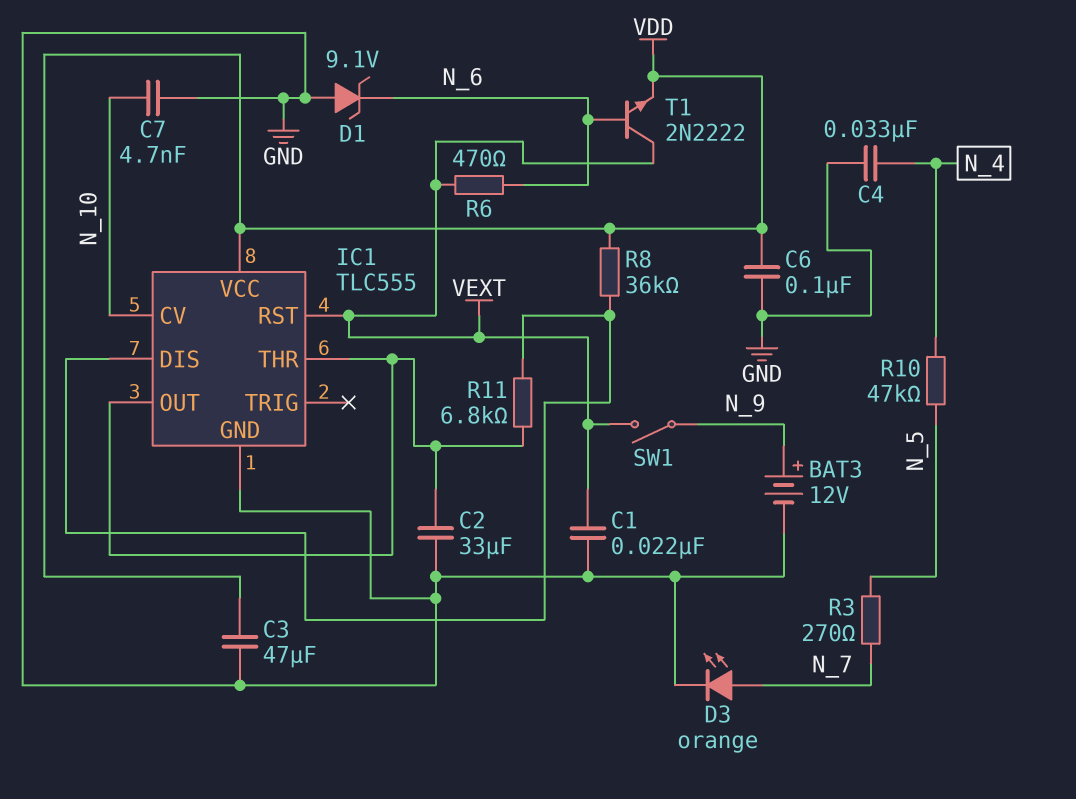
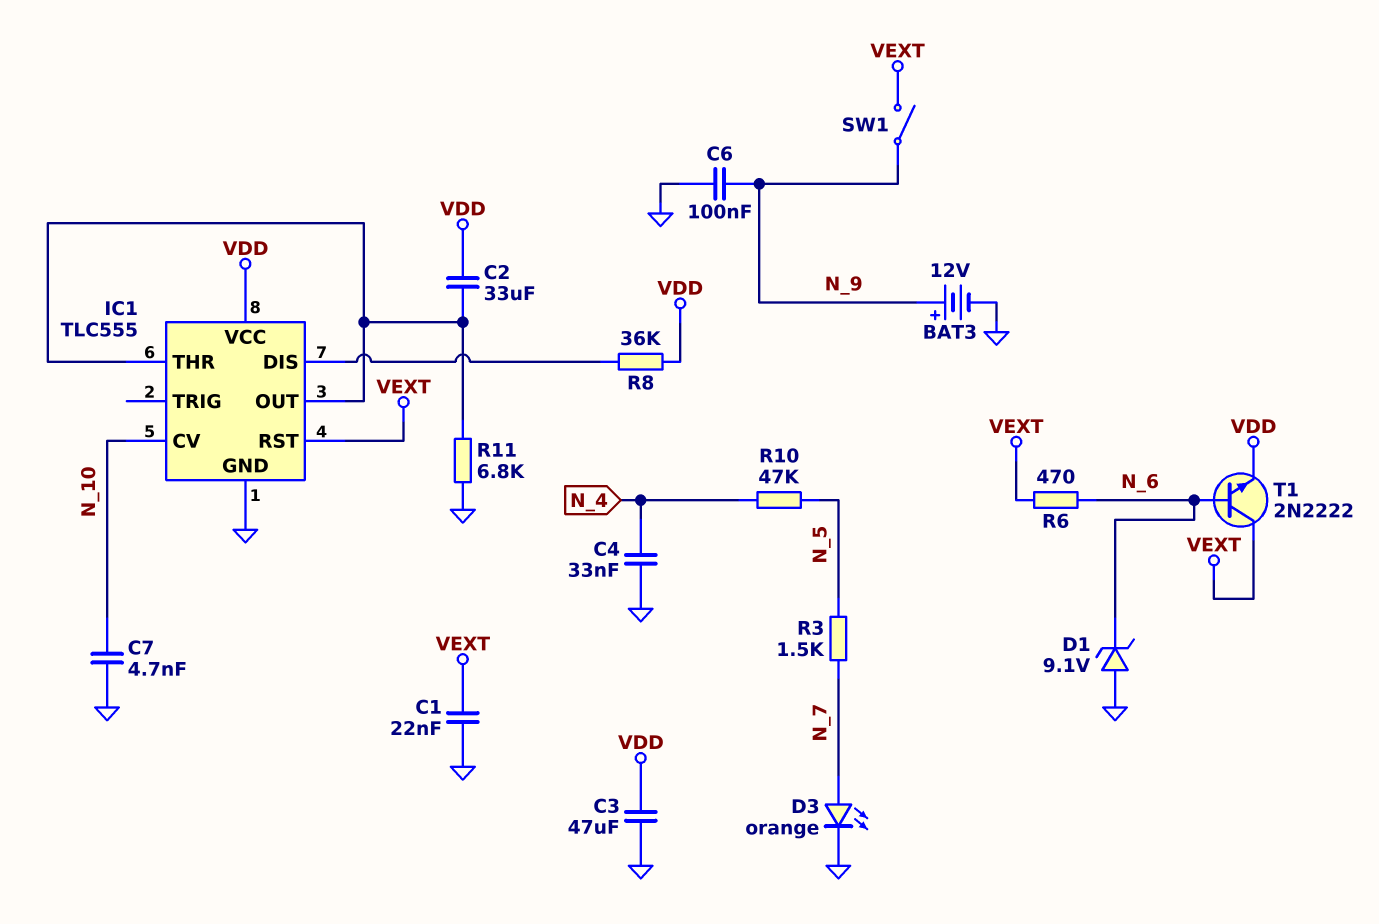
C2: 33uF (GND, IC1/OUT) -> 33uF (IC1/OUT, VDD)
C6: 100nF (GND, VDD) -> 100nF (GND, N_9)
R3: 270 (N_5, N_7) -> 1.5k (N_5, N_7)
R11: 6.8k (IC1/DIS, IC1/OUT) -> 6.8k (GND, IC1/OUT)

